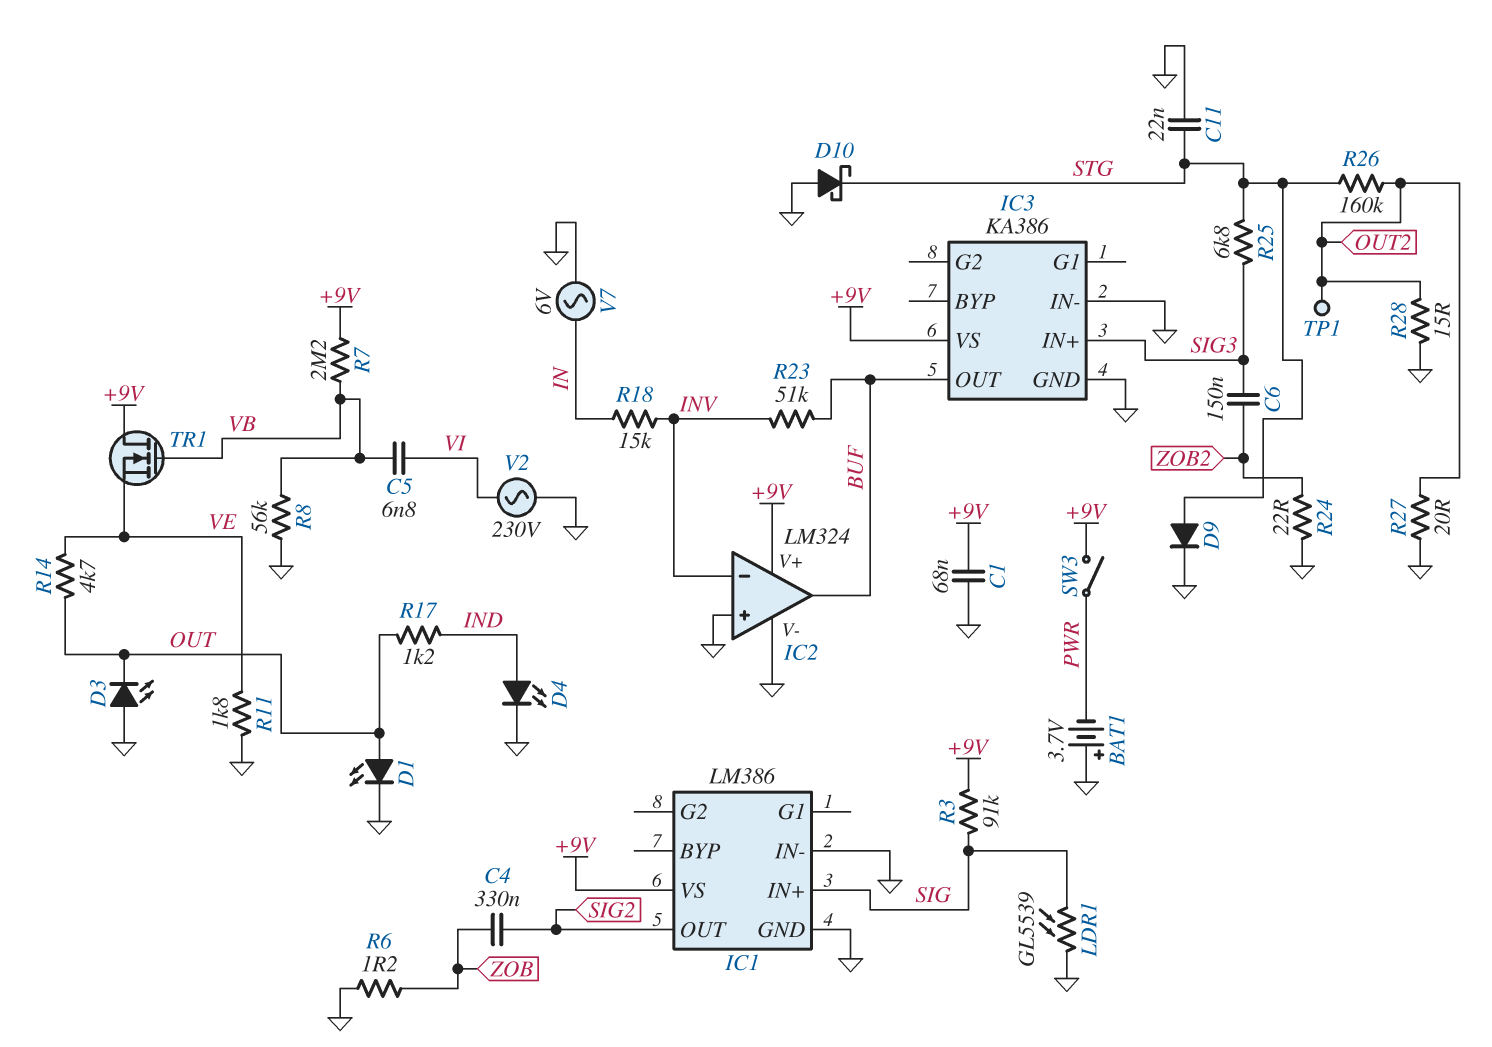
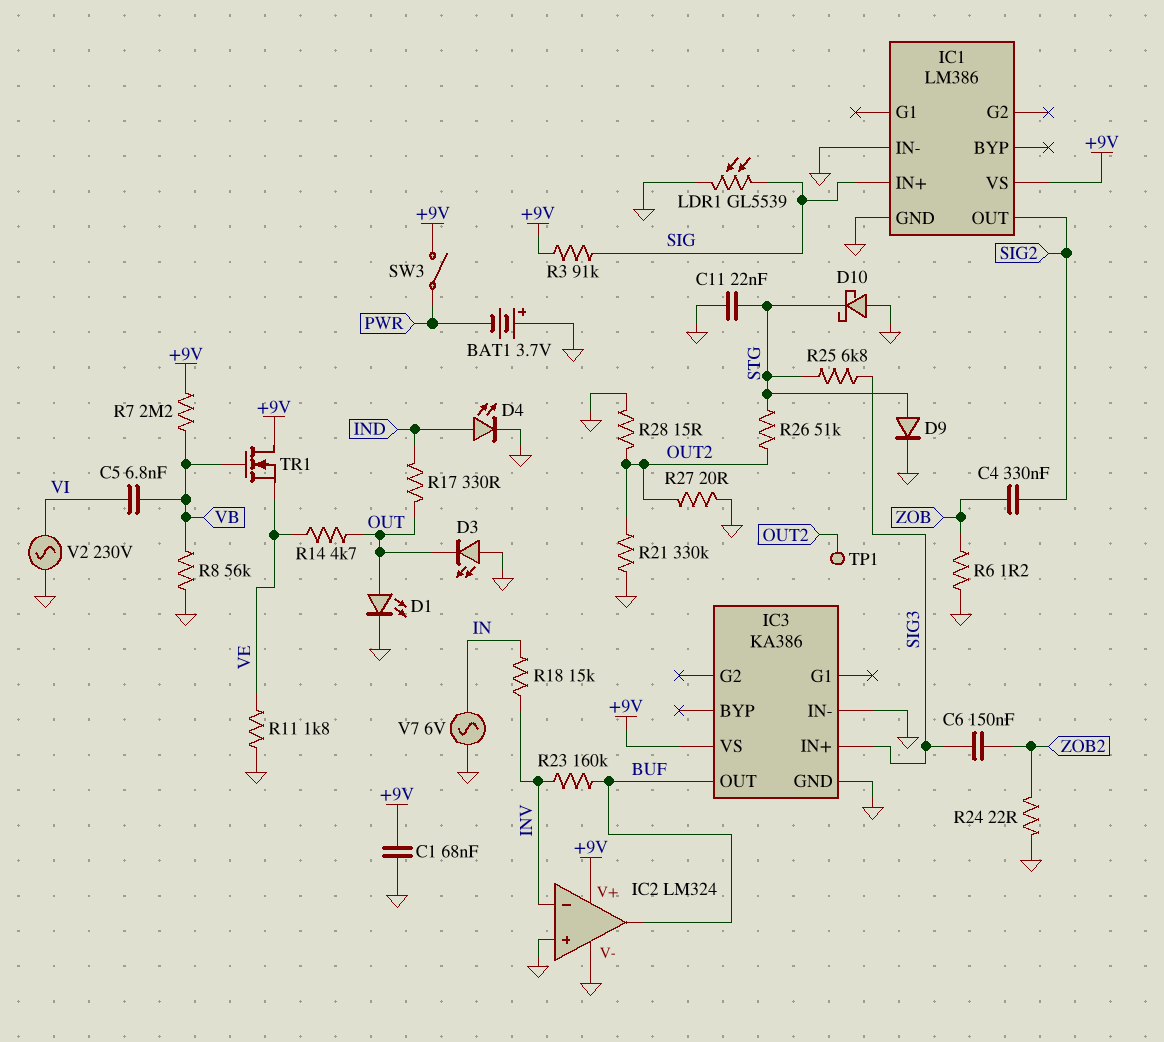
R17: 1.2k (IND, OUT) -> 330 (IND, OUT)
R21: none -> 330k (GND, OUT2)
R23: 51k (BUF, INV) -> 160k (BUF, INV)
R26: 160k (OUT2, STG) -> 51k (OUT2, STG)

